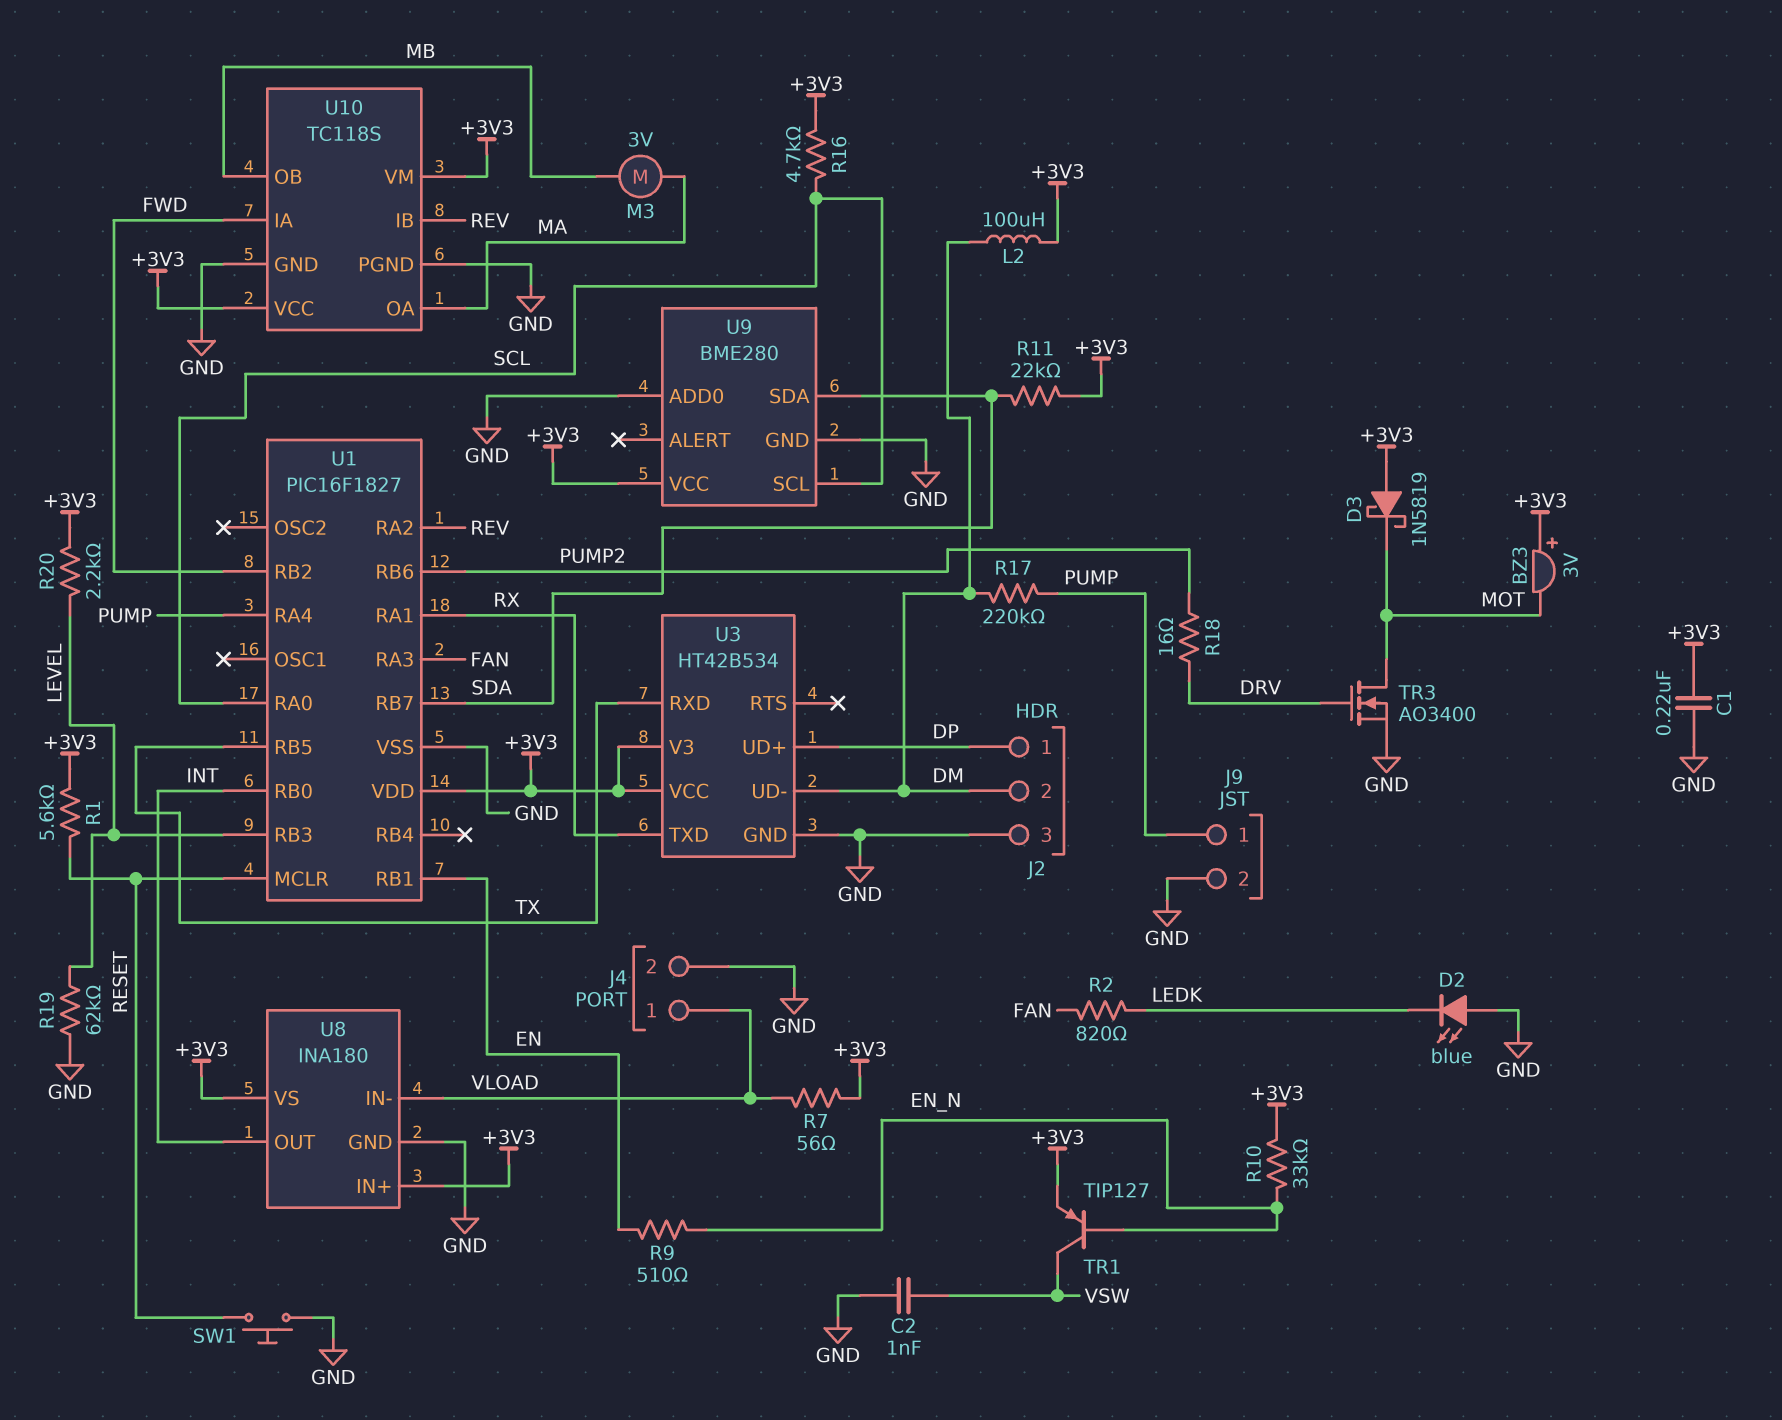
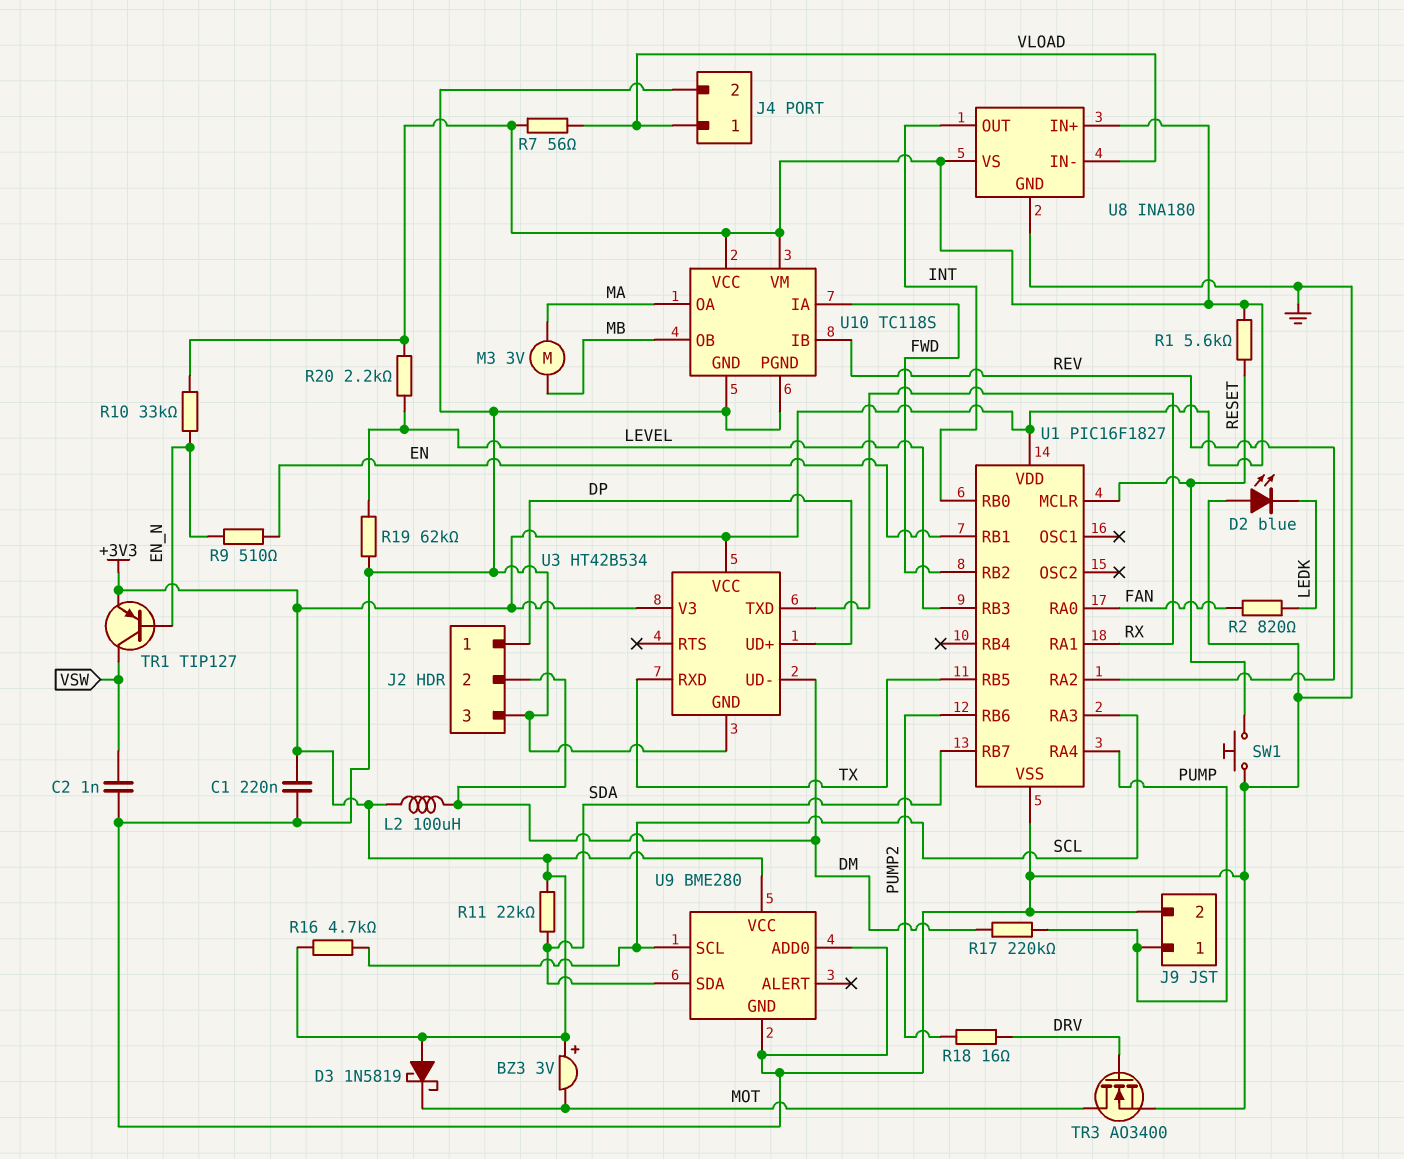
U1 pin RA0: SCL -> FAN
U1 pin RA3: FAN -> SCL

